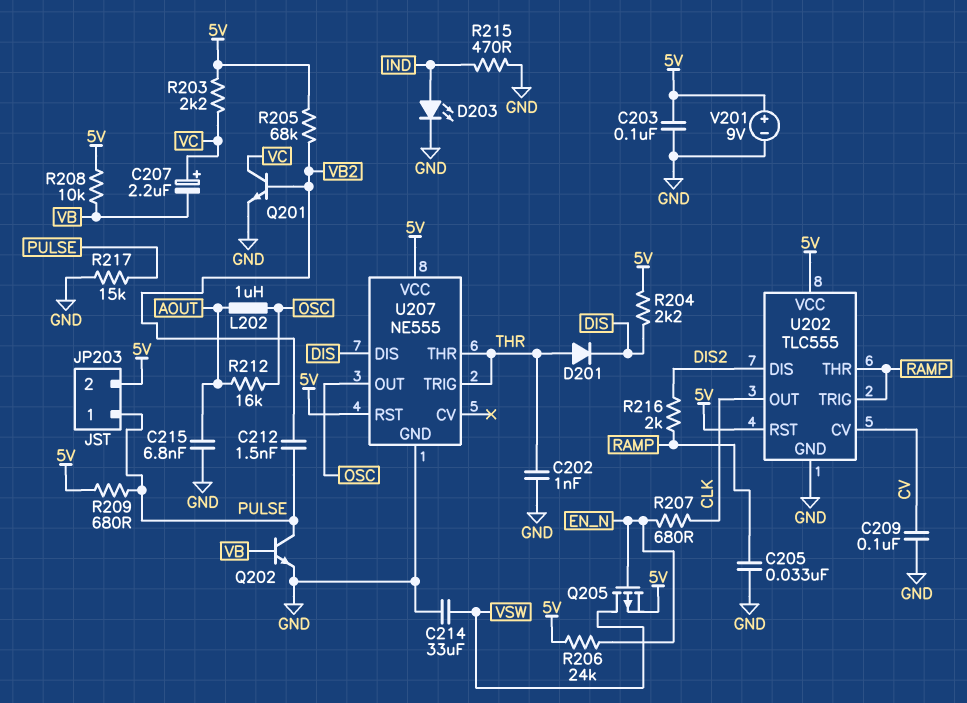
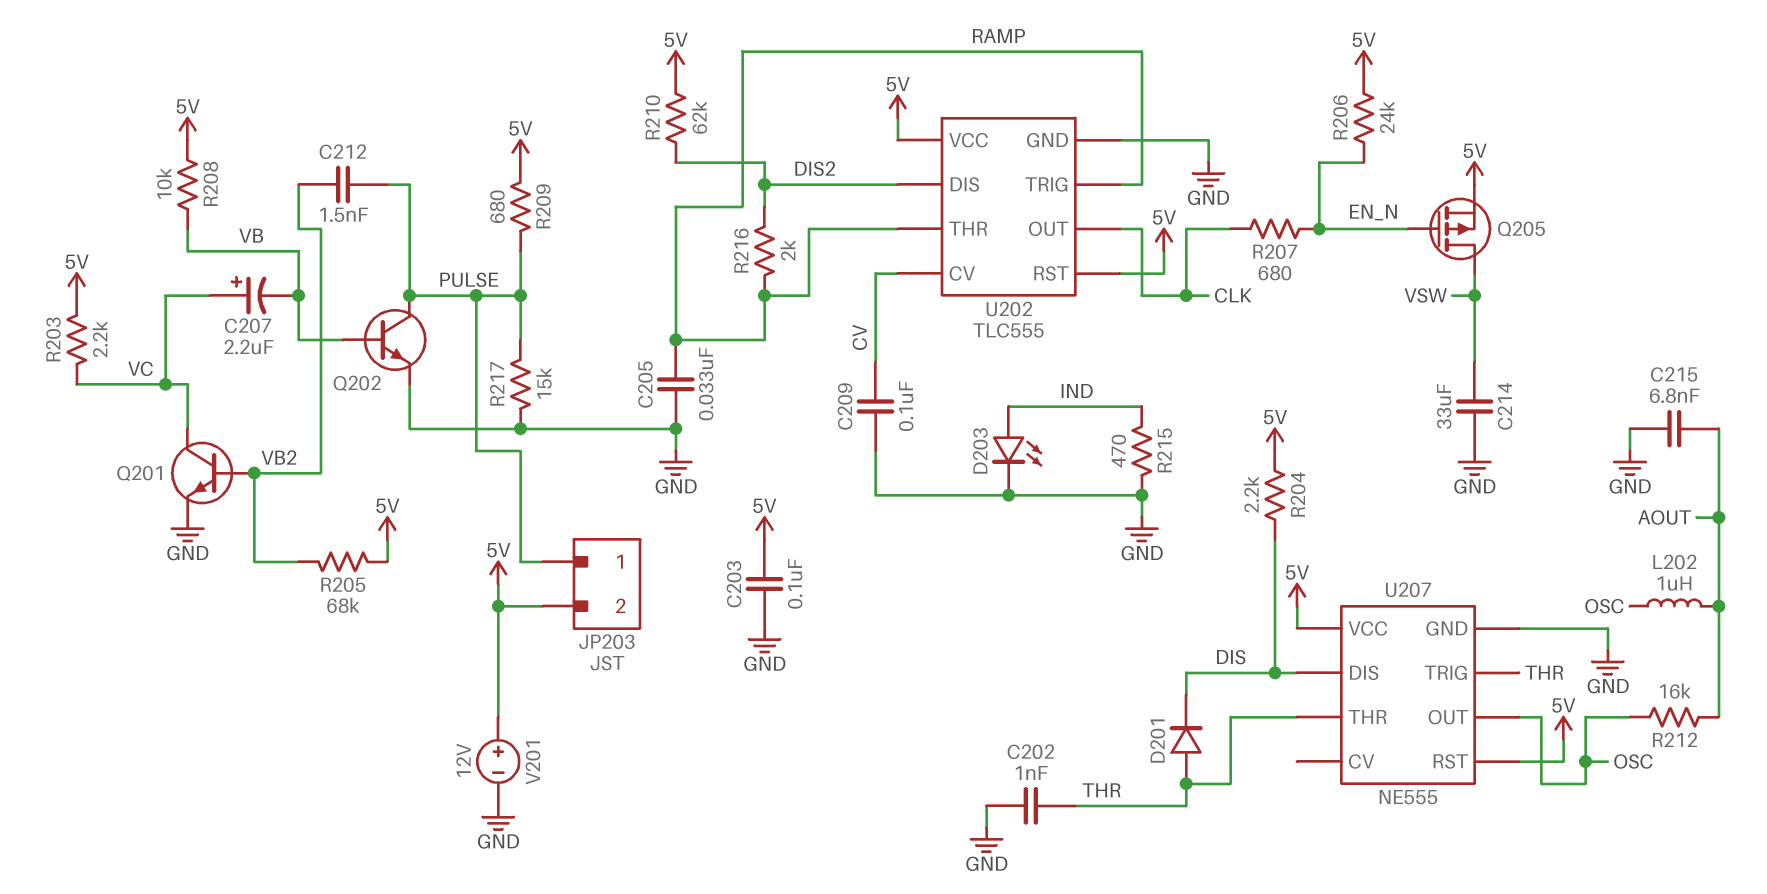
R210: none -> 62k (5V, DIS2)
V201: 9V (plus 5V, minus GND) -> 12V (plus 5V, minus GND)

